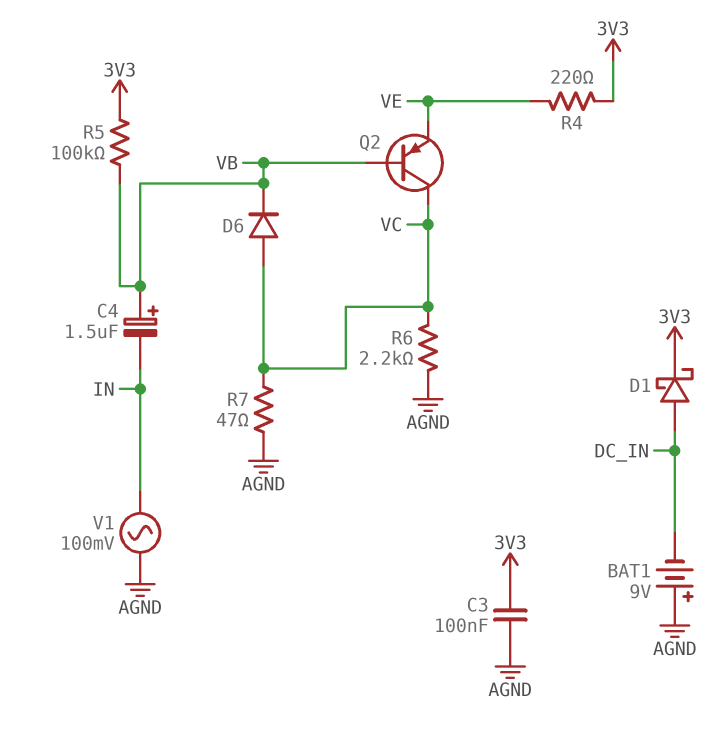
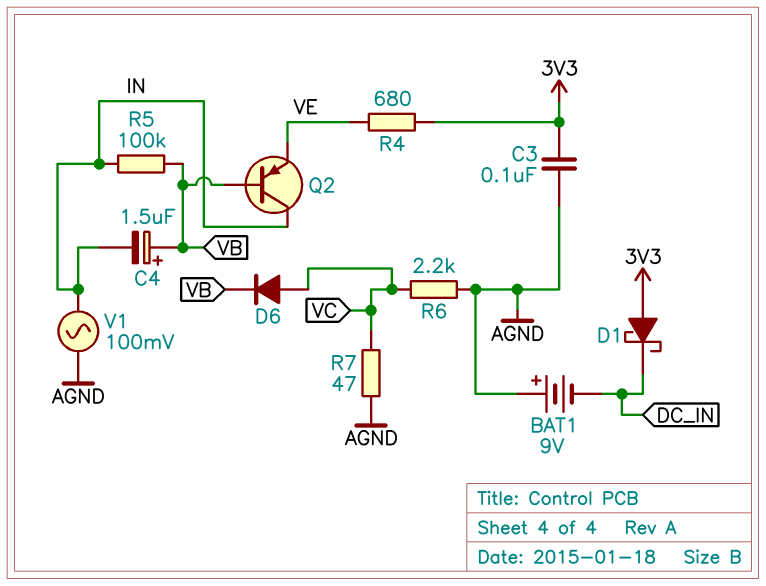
D1: schottky (A DC_IN, K 3V3) -> schottky (A 3V3, K DC_IN)
Q2: PNP (B VB, C VC, E VE) -> PNP (B VB, C IN, E VE)
R4: 220 (3V3, VE) -> 680 (3V3, VE)
R5: 100k (3V3, VB) -> 100k (IN, VB)

